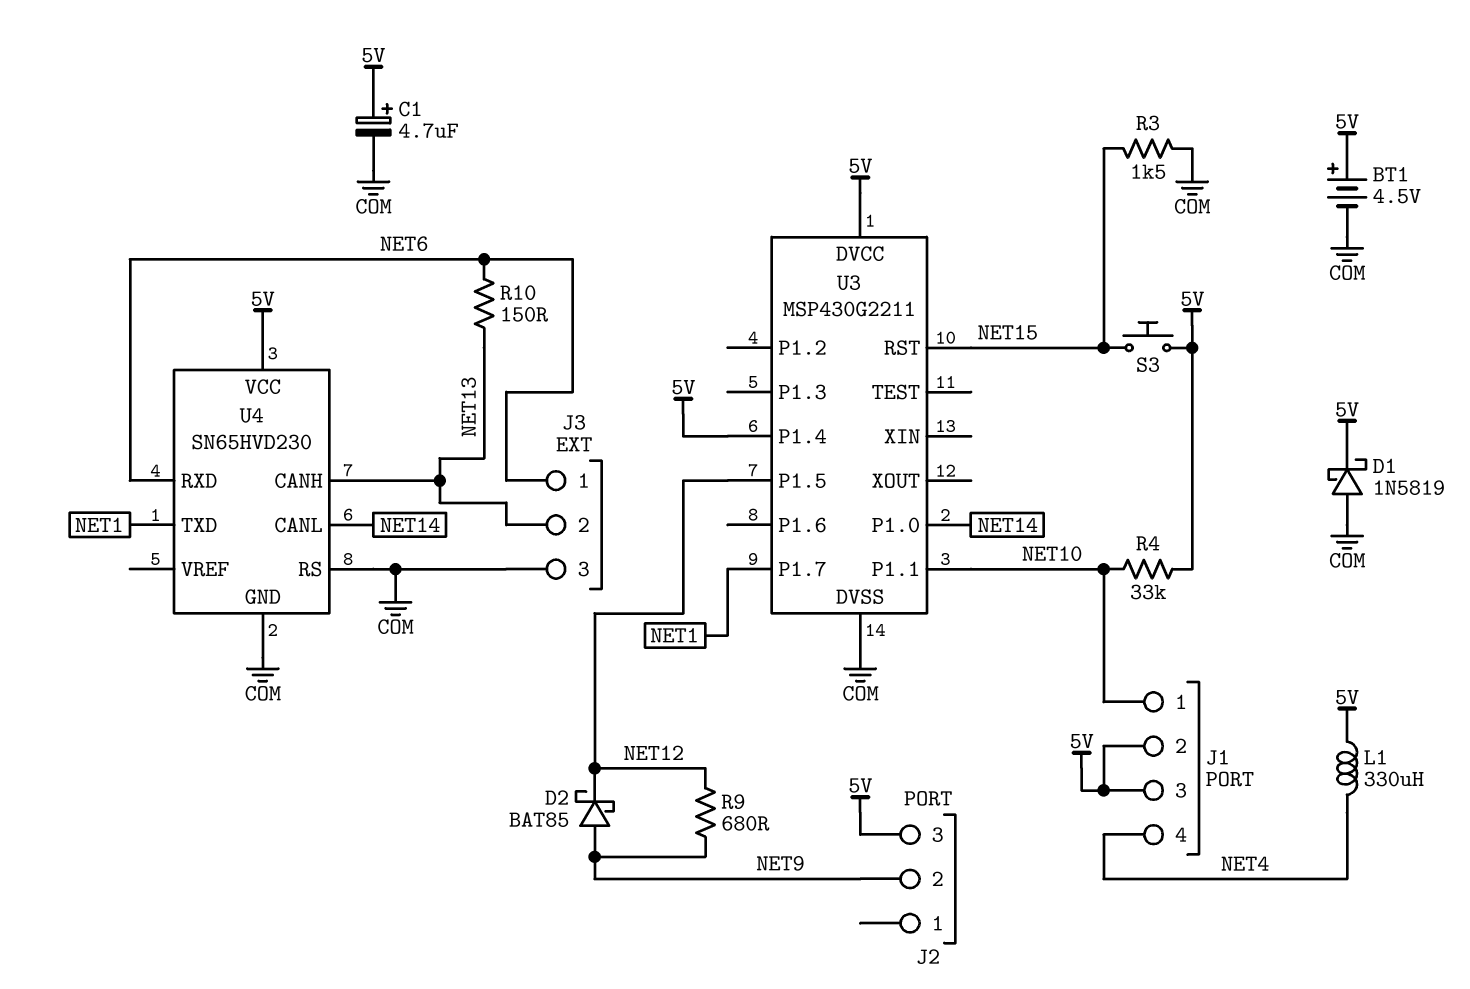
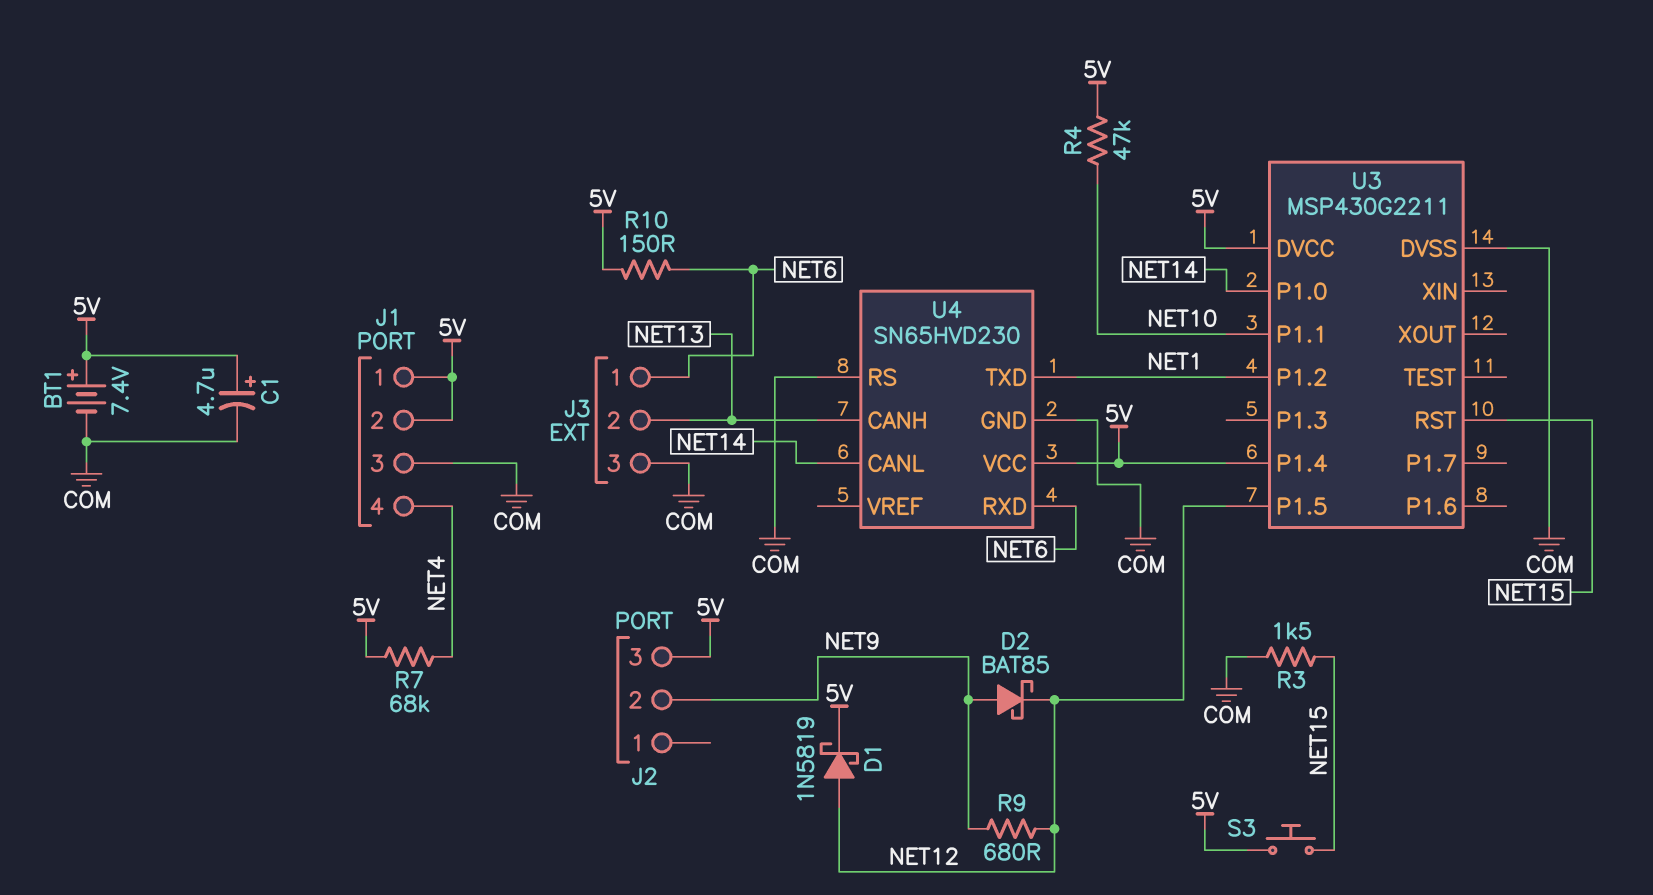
BT1: 4.5V (plus 5V, minus COM) -> 7.4V (plus 5V, minus COM)
D1: schottky 1N5819 (A COM, K 5V) -> schottky 1N5819 (A NET12, K 5V)
J1 pin 1: NET10 -> 5V
J1 pin 3: 5V -> COM
L1: 330uH (5V, NET4) -> none
R4: 33k (5V, NET10) -> 47k (5V, NET10)
R7: none -> 68k (5V, NET4)
R10: 150 (NET6, NET13) -> 150 (5V, NET6)
U3 pin P1.2: none -> NET1
U3 pin P1.7: NET1 -> none

